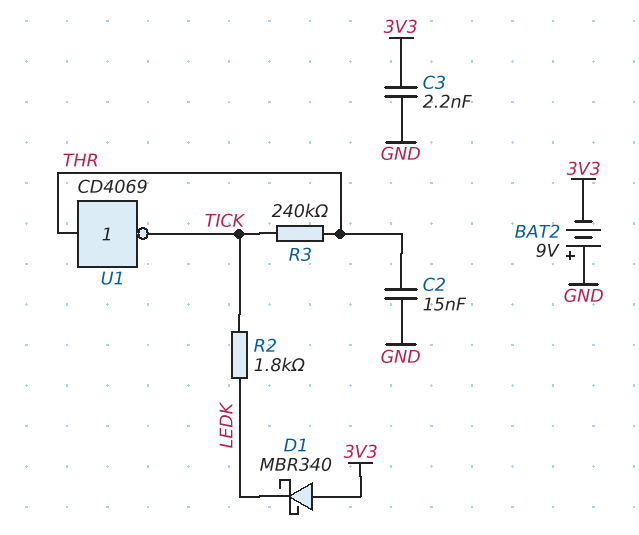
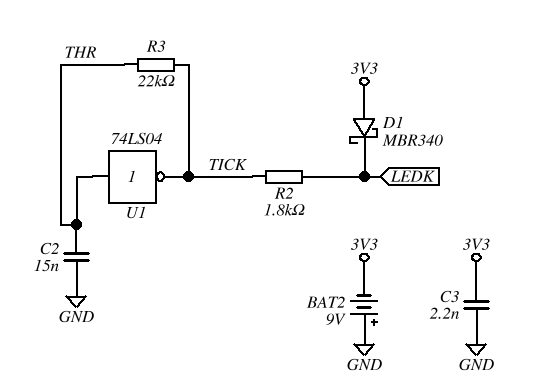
R3: 240k (THR, TICK) -> 22k (THR, TICK)
U1: NOT CD4069 (in THR, out TICK) -> NOT 74LS04 (in THR, out TICK)

